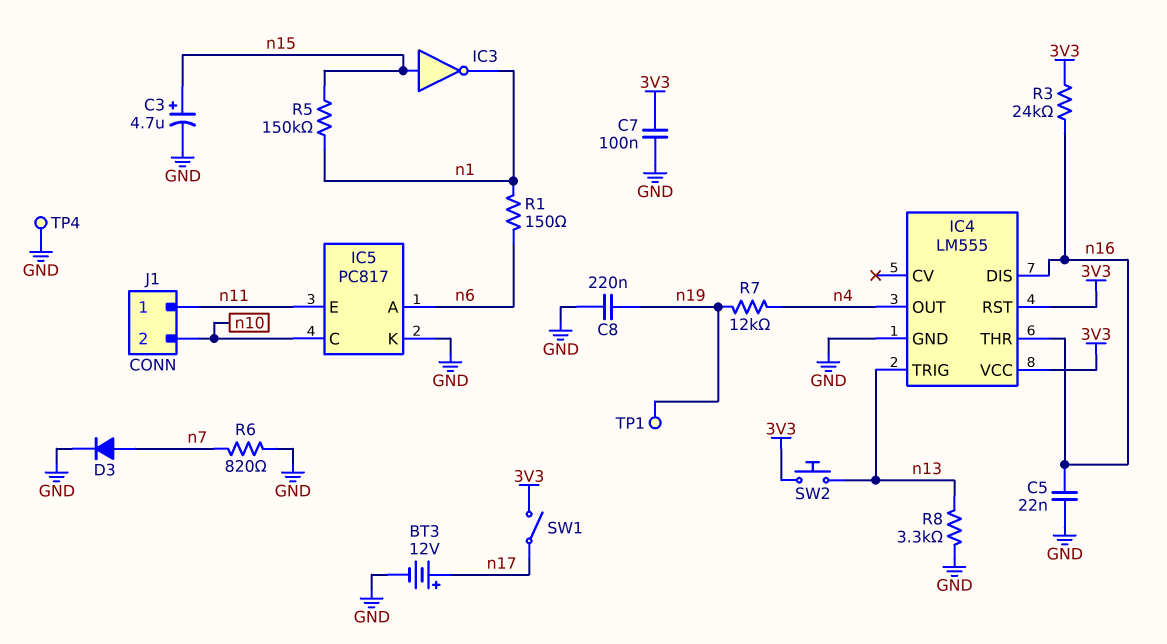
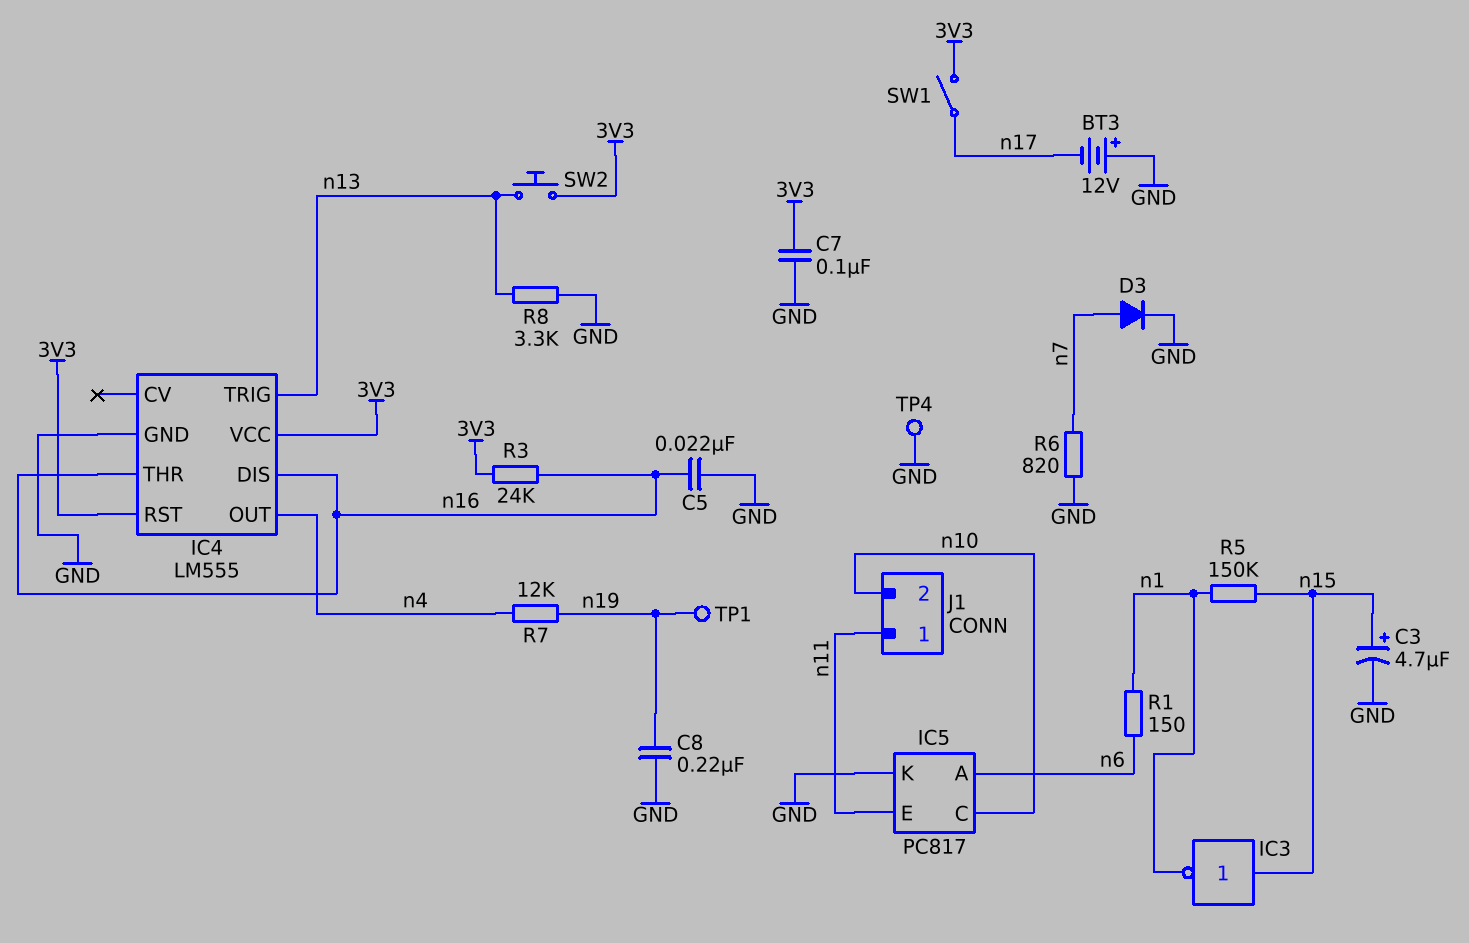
BT3: 12V (plus n17, minus GND) -> 12V (plus GND, minus n17)

